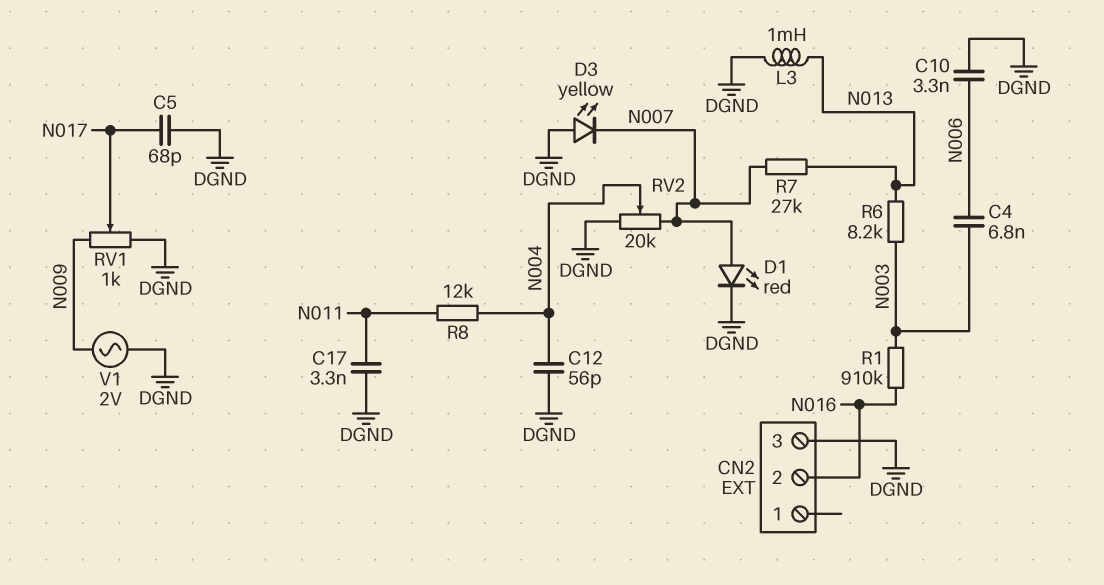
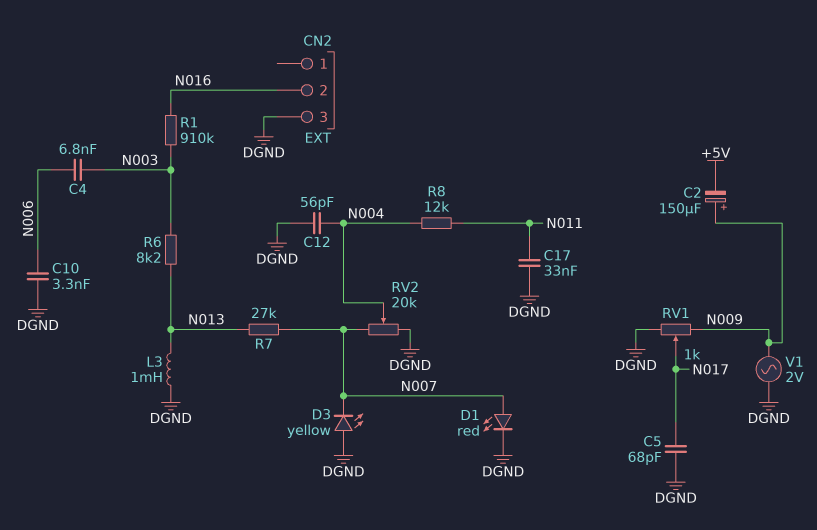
C2: none -> 150uF (plus N009, minus +5V)
C17: 3.3nF (DGND, N011) -> 33nF (DGND, N011)

